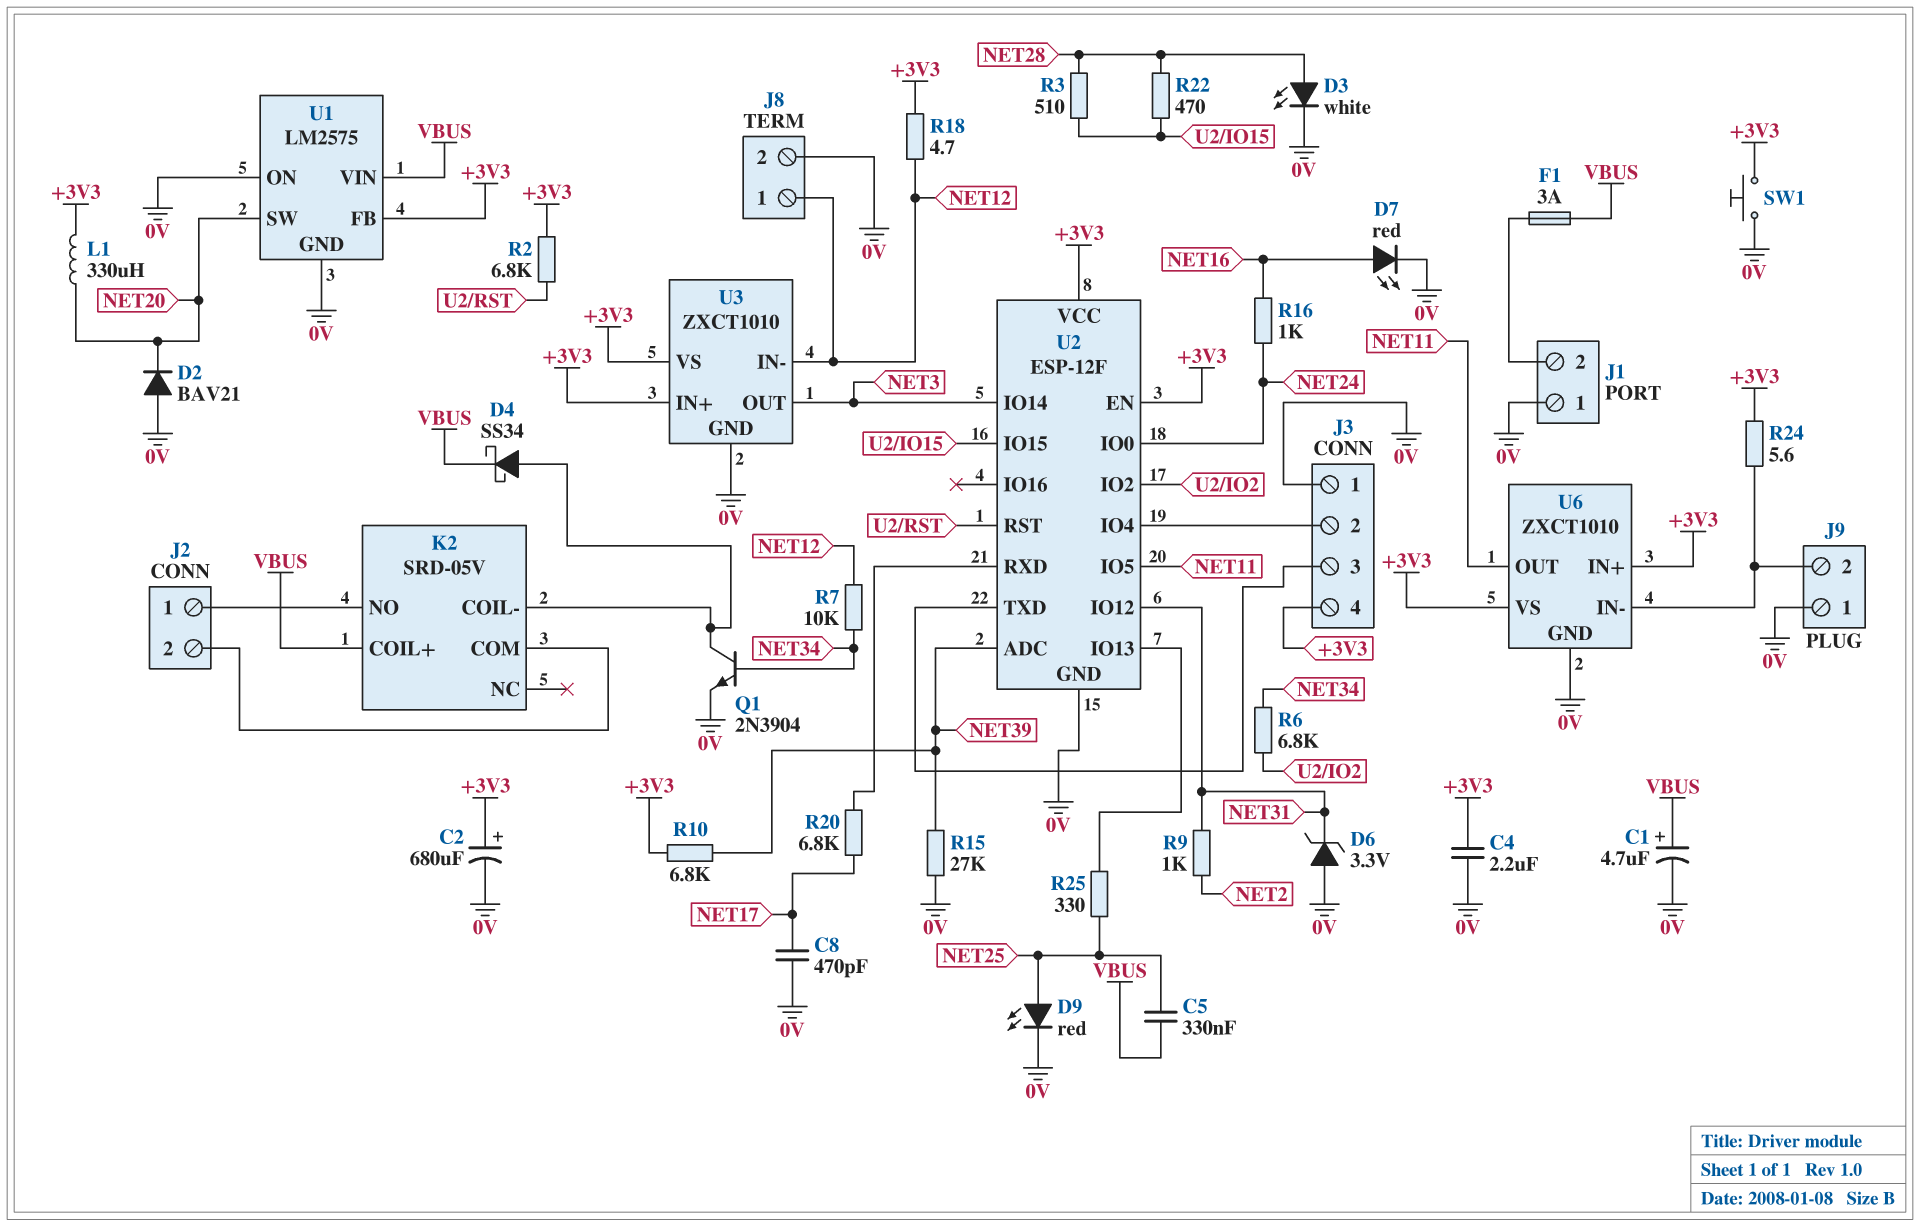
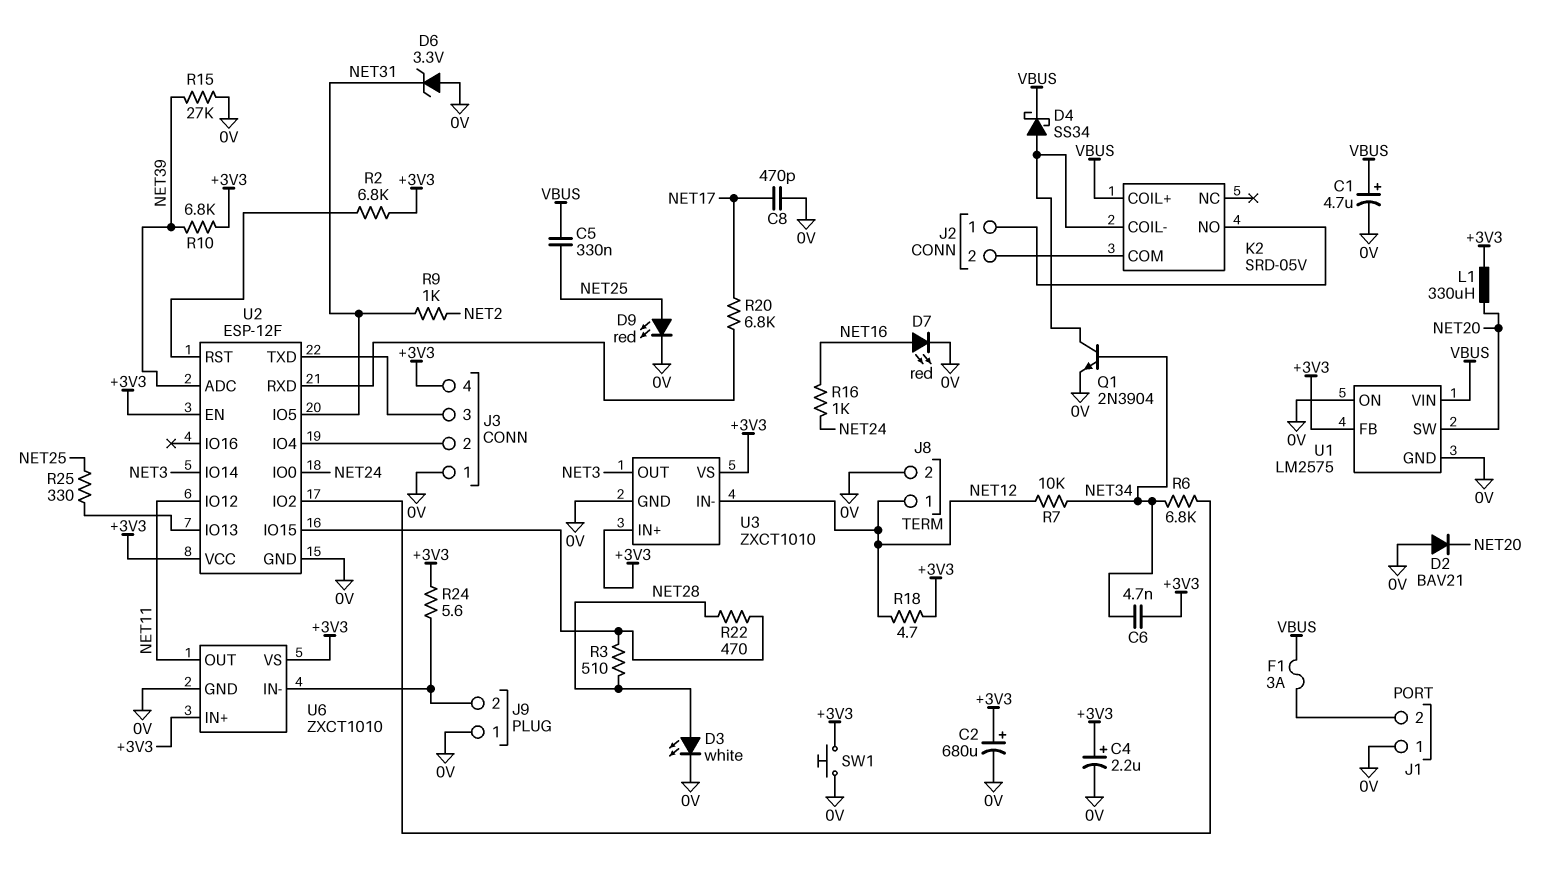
C4: 2.2uF (+3V3, 0V) -> 2.2uF (plus +3V3, minus 0V)
C6: none -> 4.7nF (+3V3, NET34)
U2 pin IO5: NET11 -> NET31
U2 pin IO12: NET31 -> NET11

